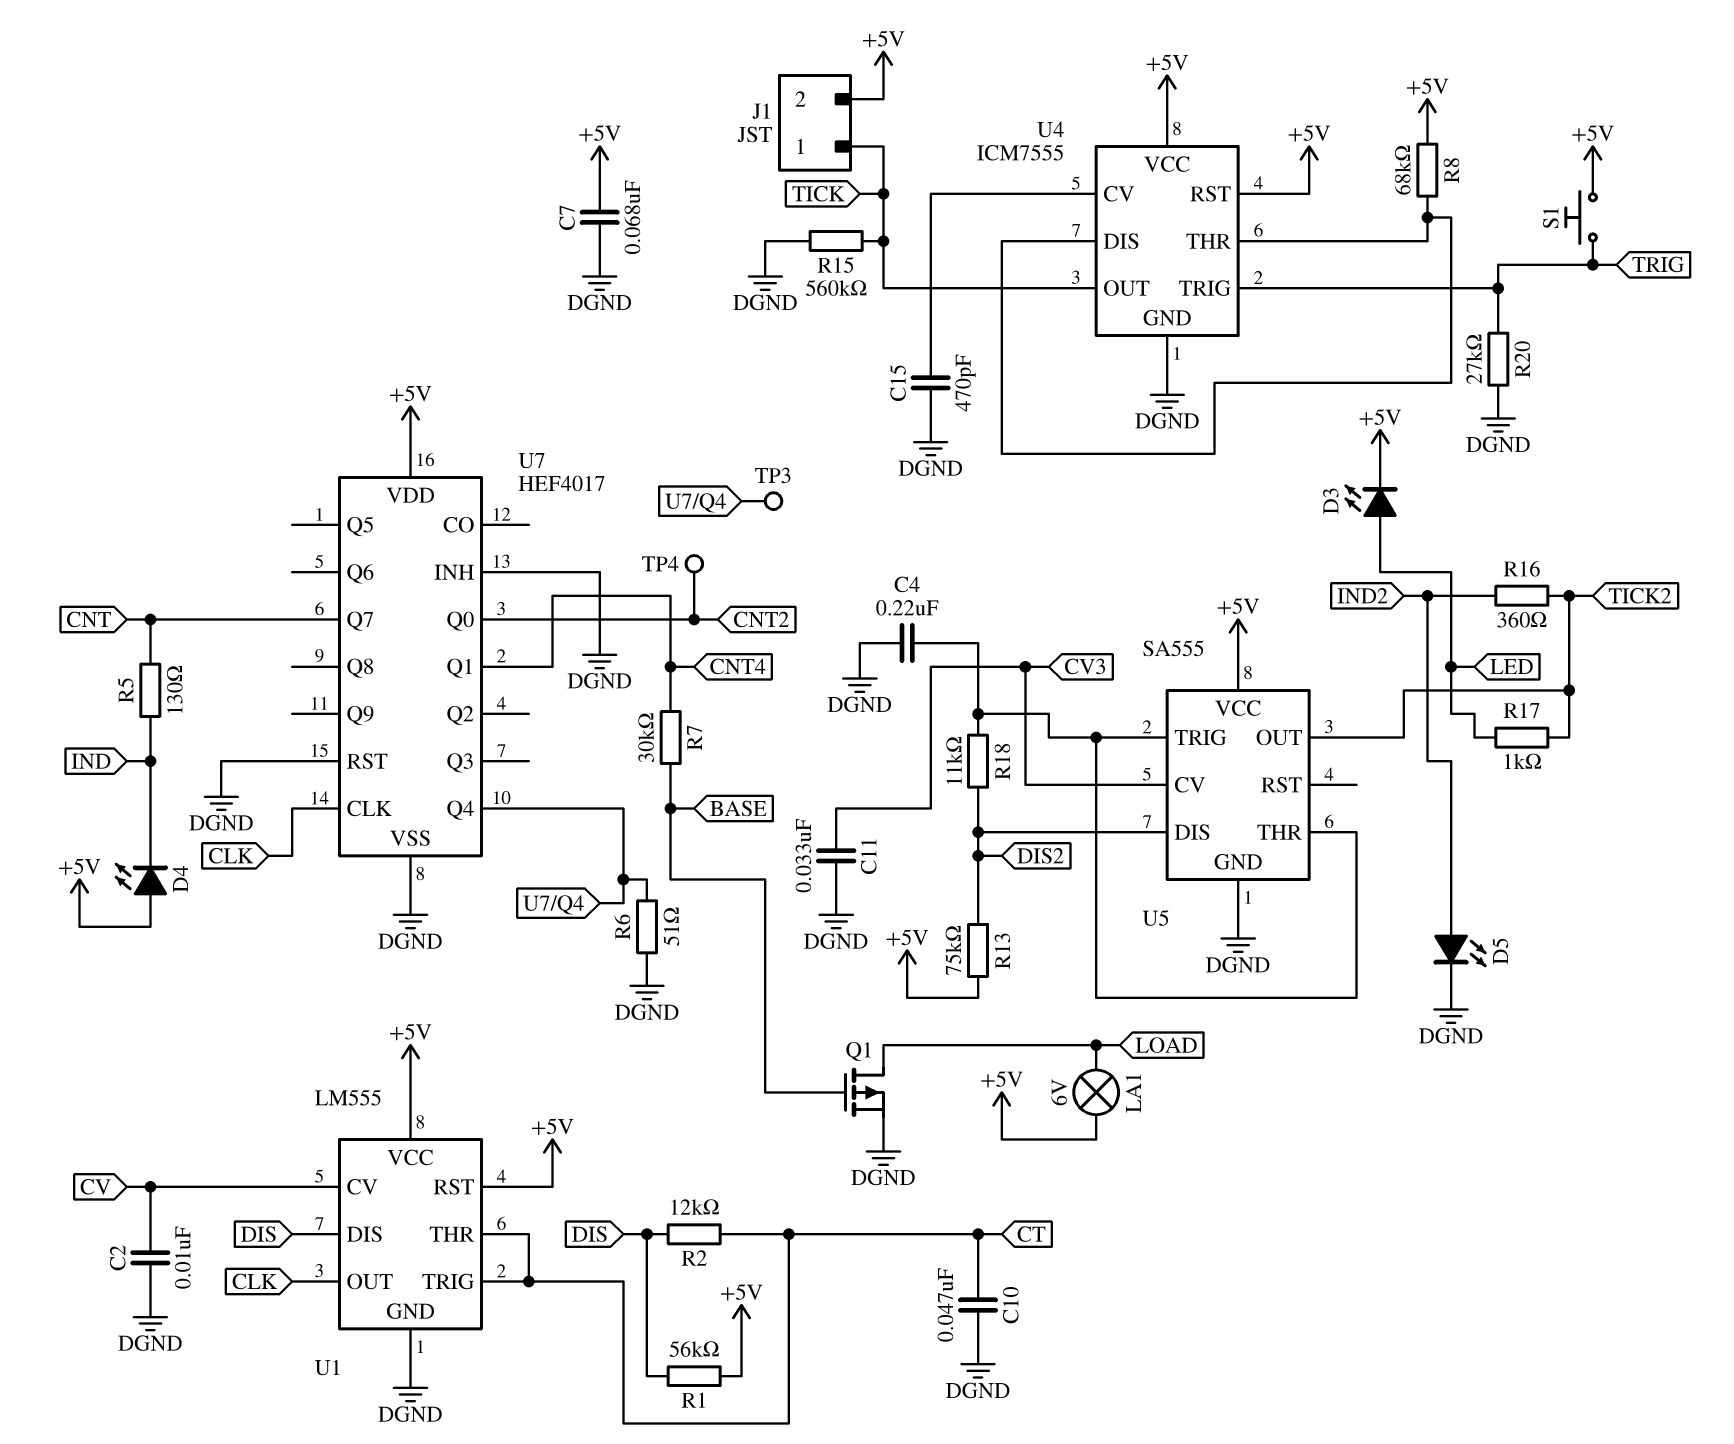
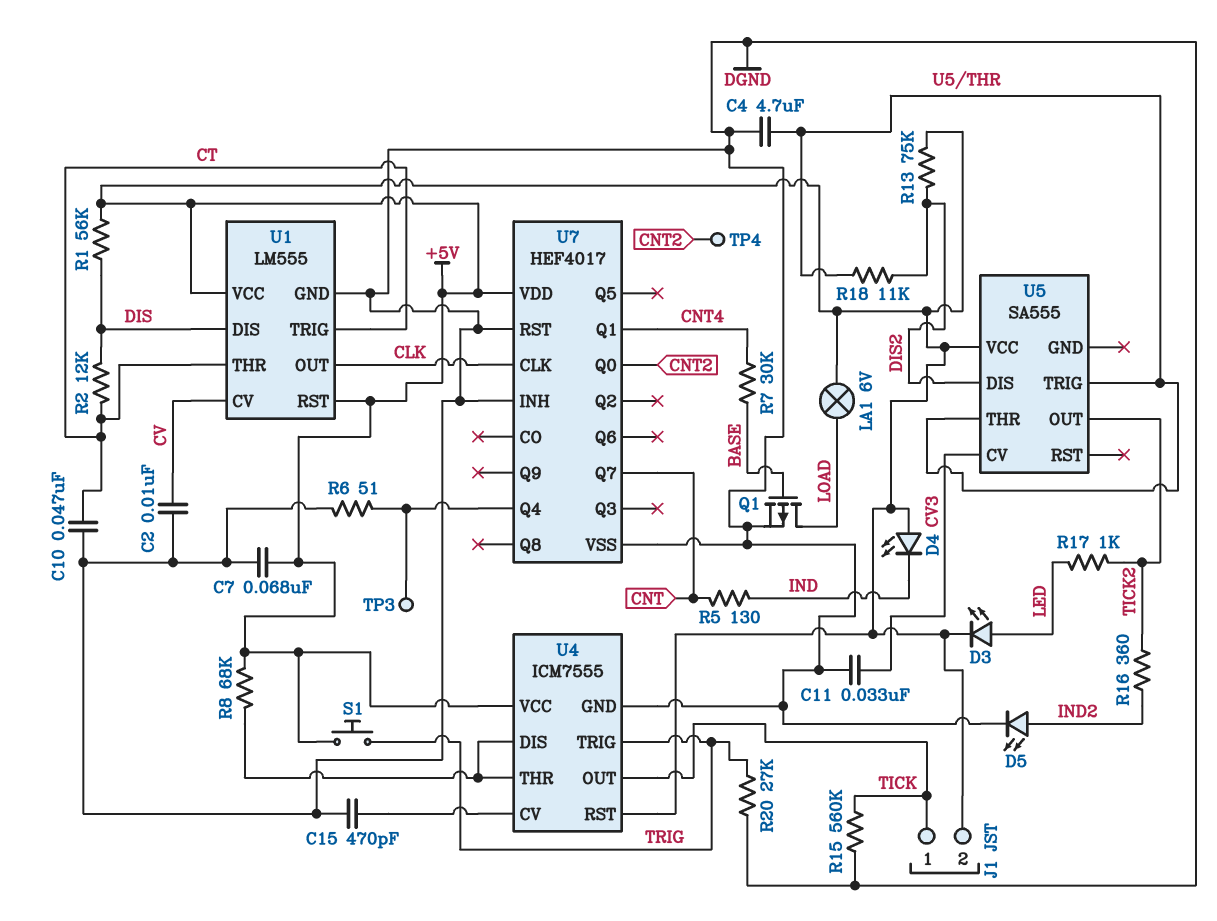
C4: 220nF (DGND, U5/THR) -> 4.7uF (DGND, U5/THR)
U5 pin GND: DGND -> none

